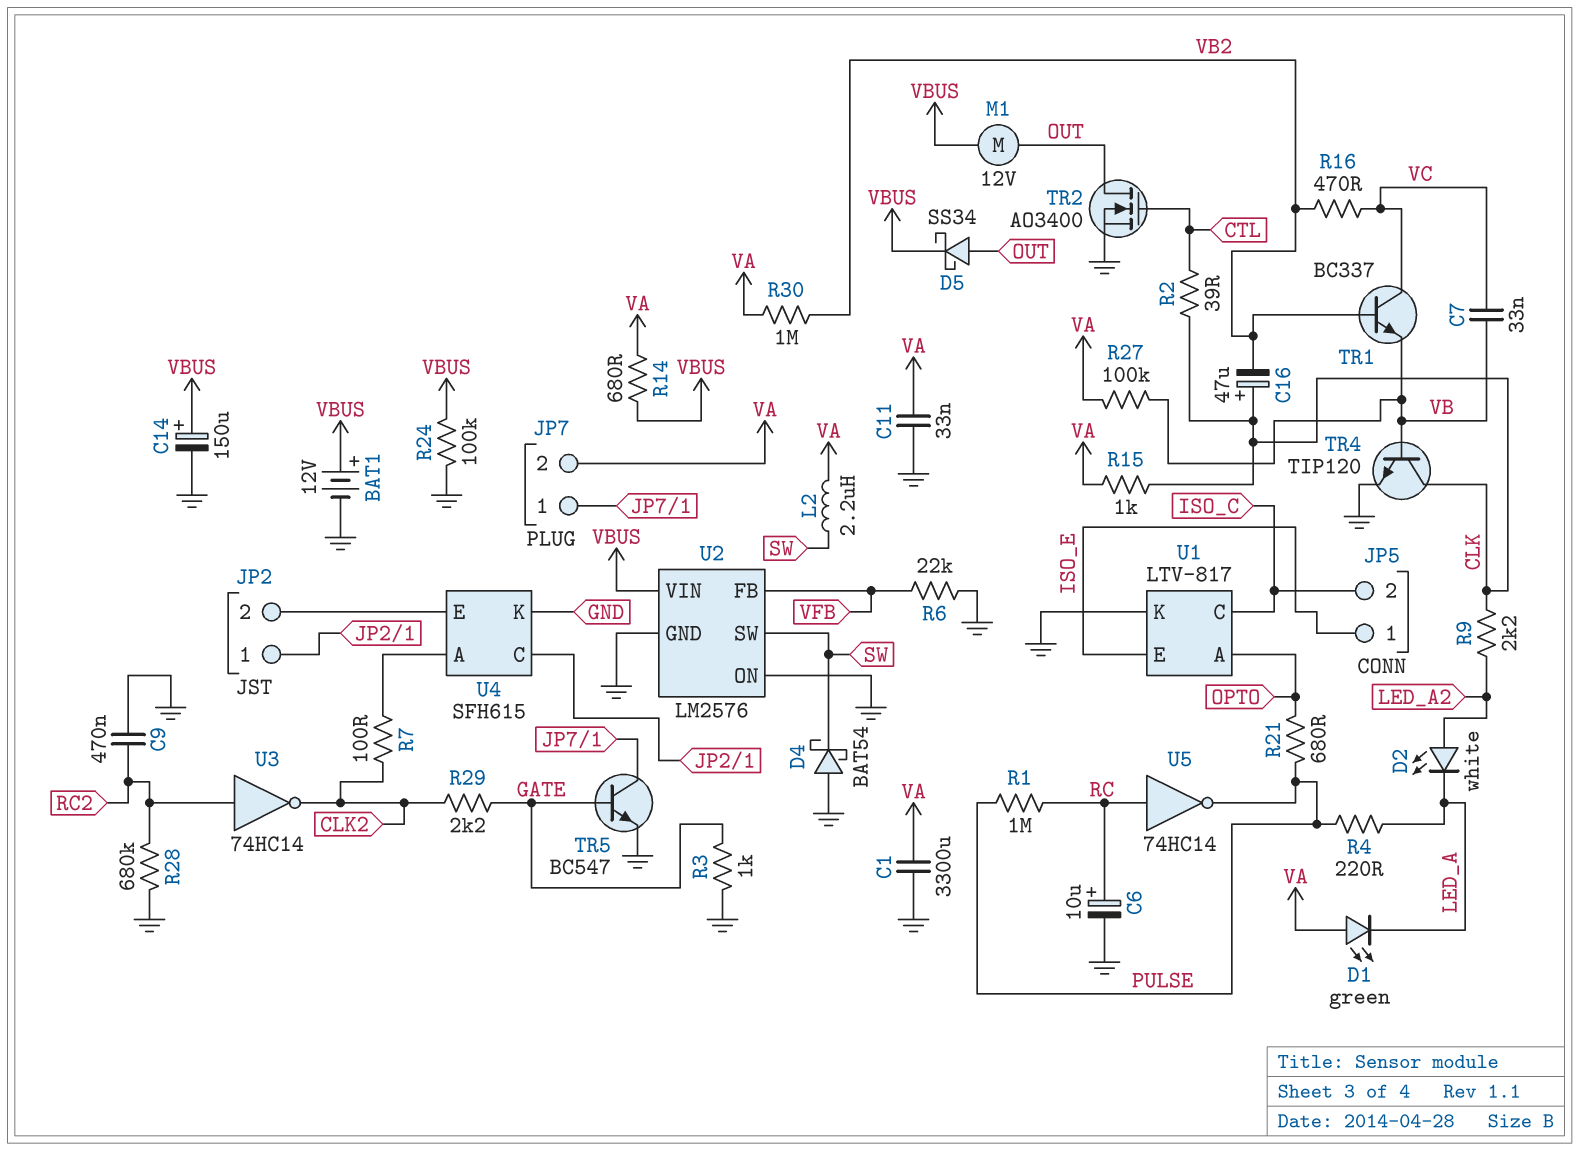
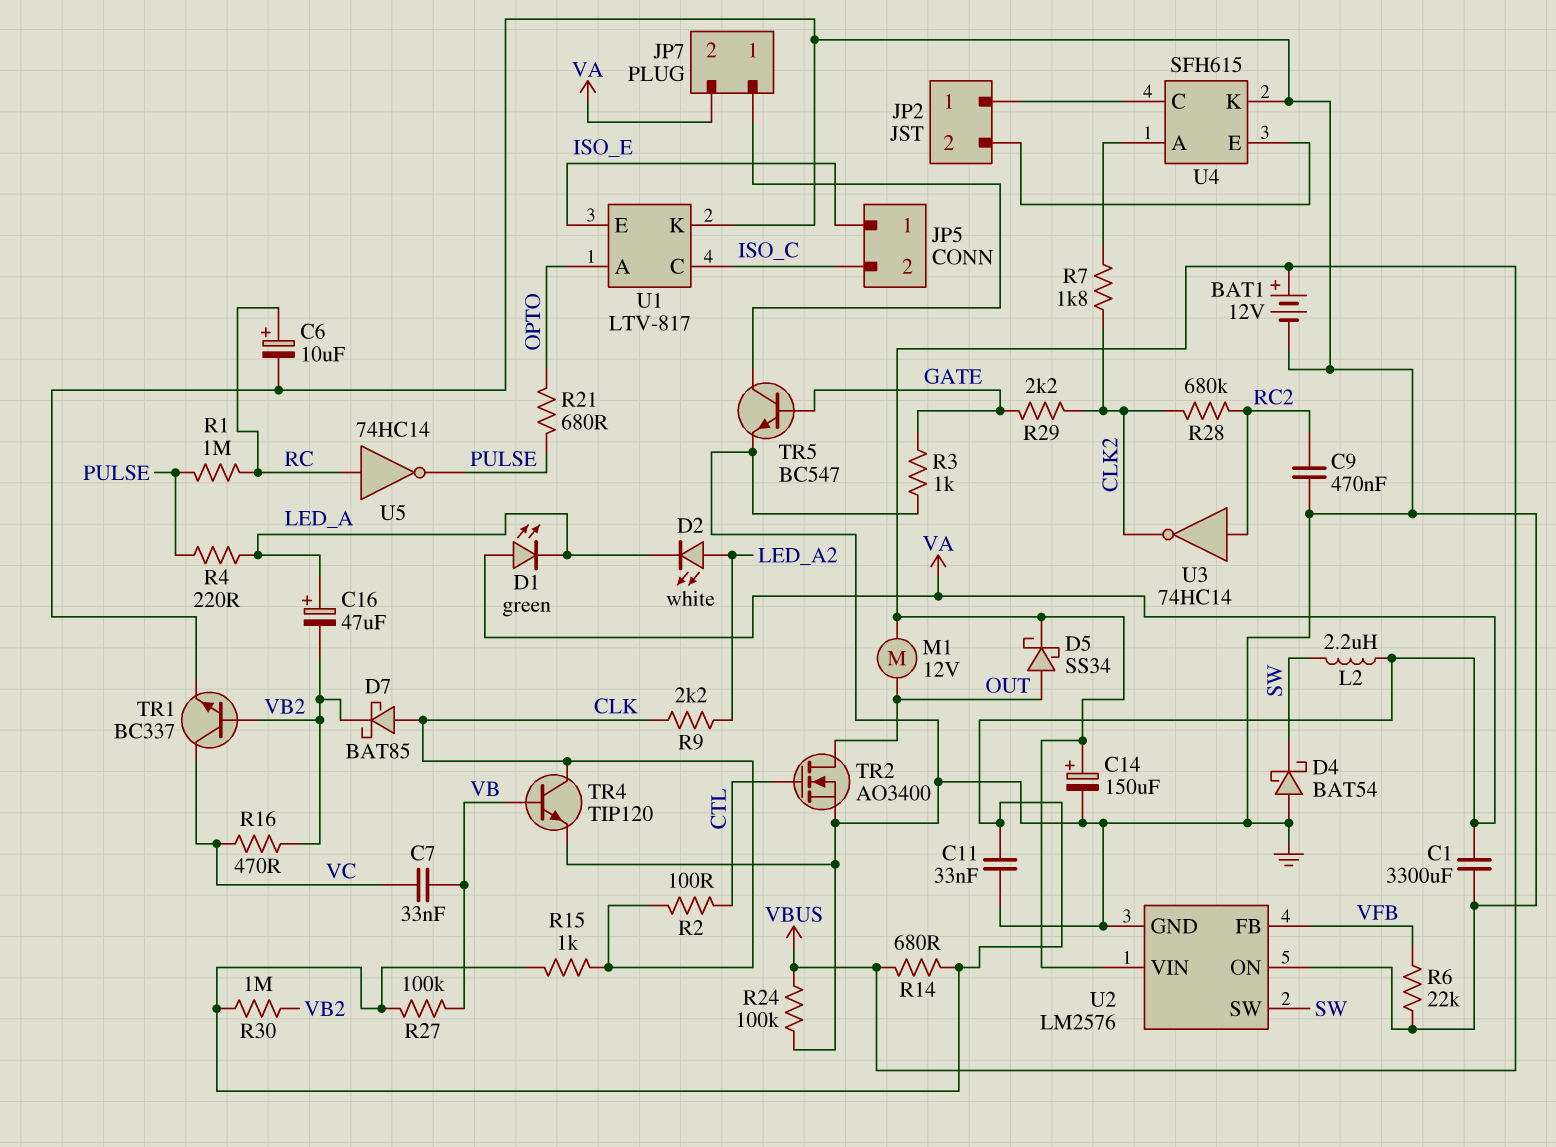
C16: 47uF (plus CLK, minus VB2) -> 47uF (plus LED_A, minus VB2)
D7: none -> schottky BAT85 (A CLK, K VB2)
R2: 39 (CLK, CTL) -> 100 (CLK, CTL)
R7: 100 (CLK2, U4/A) -> 1.8k (CLK2, U4/A)
R28: 680k (GND, RC2) -> 680k (CLK2, RC2)
TR1: NPN BC337 (B VB2, C VC, E VB) -> NPN BC337 (B VB2, C VC, E GND)

